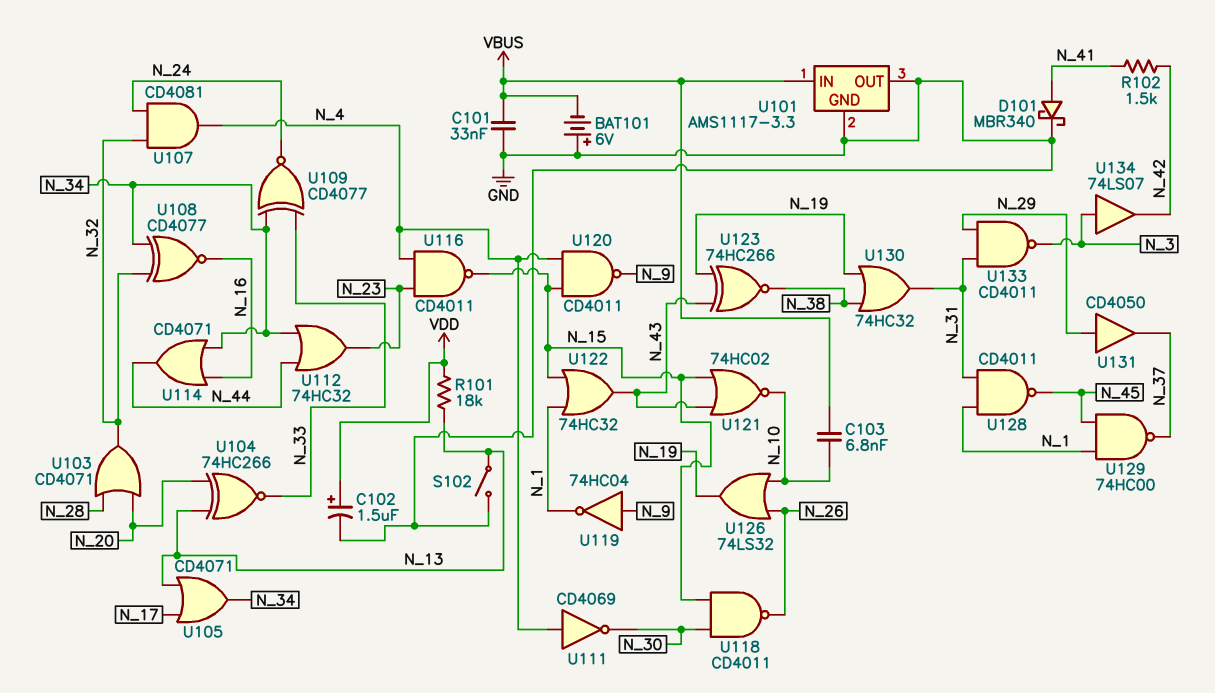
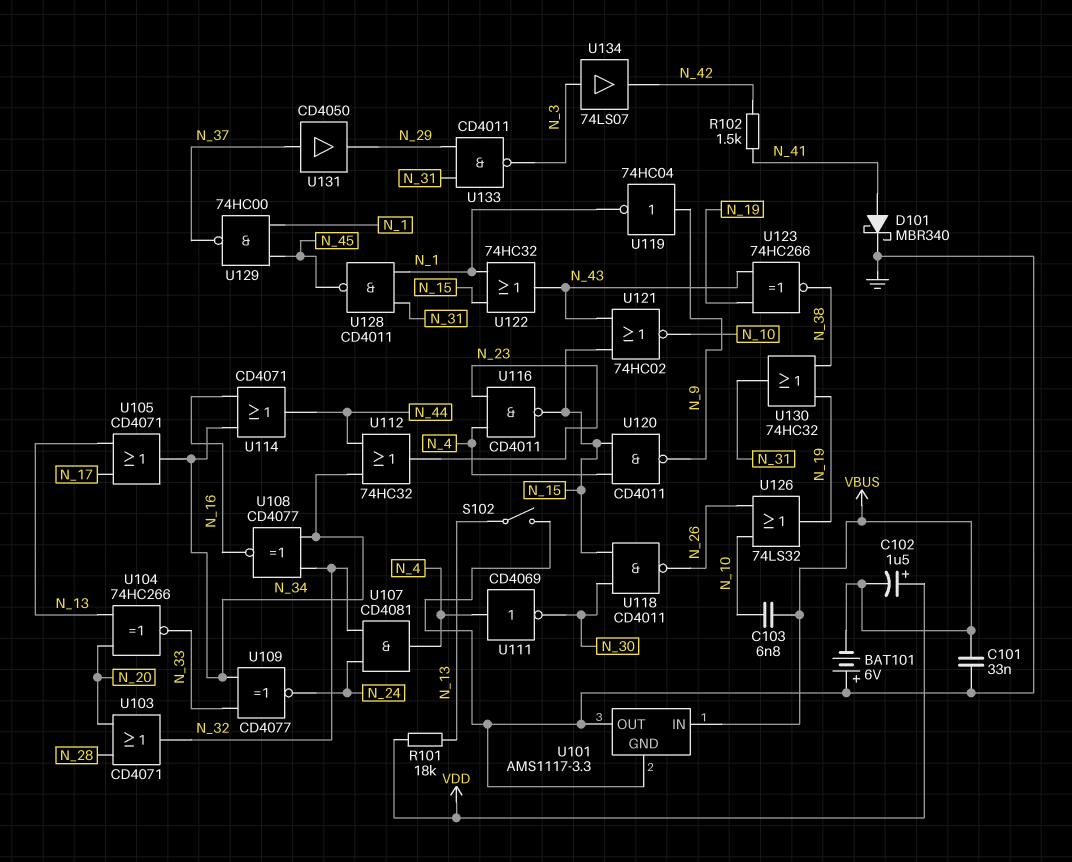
C102: 1.5uF (plus VDD, minus GND) -> 1.5uF (plus VDD, minus VBUS)
U131: buffer CD4050 (in N_29, out N_37) -> buffer CD4050 (in N_37, out N_29)

